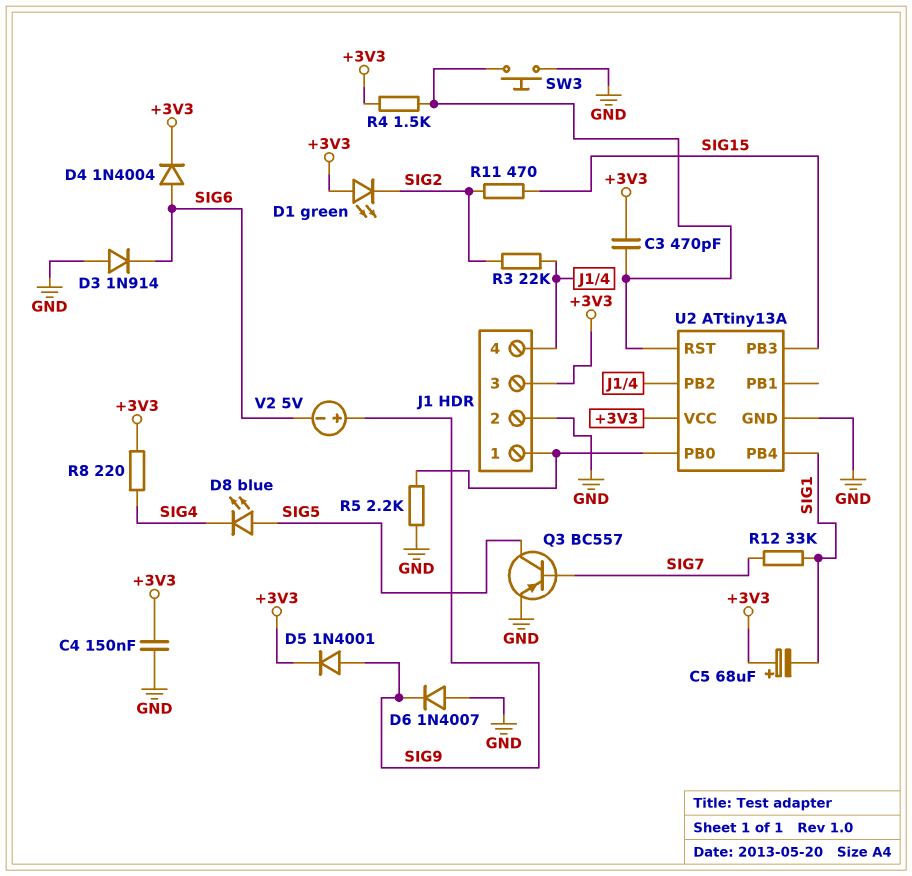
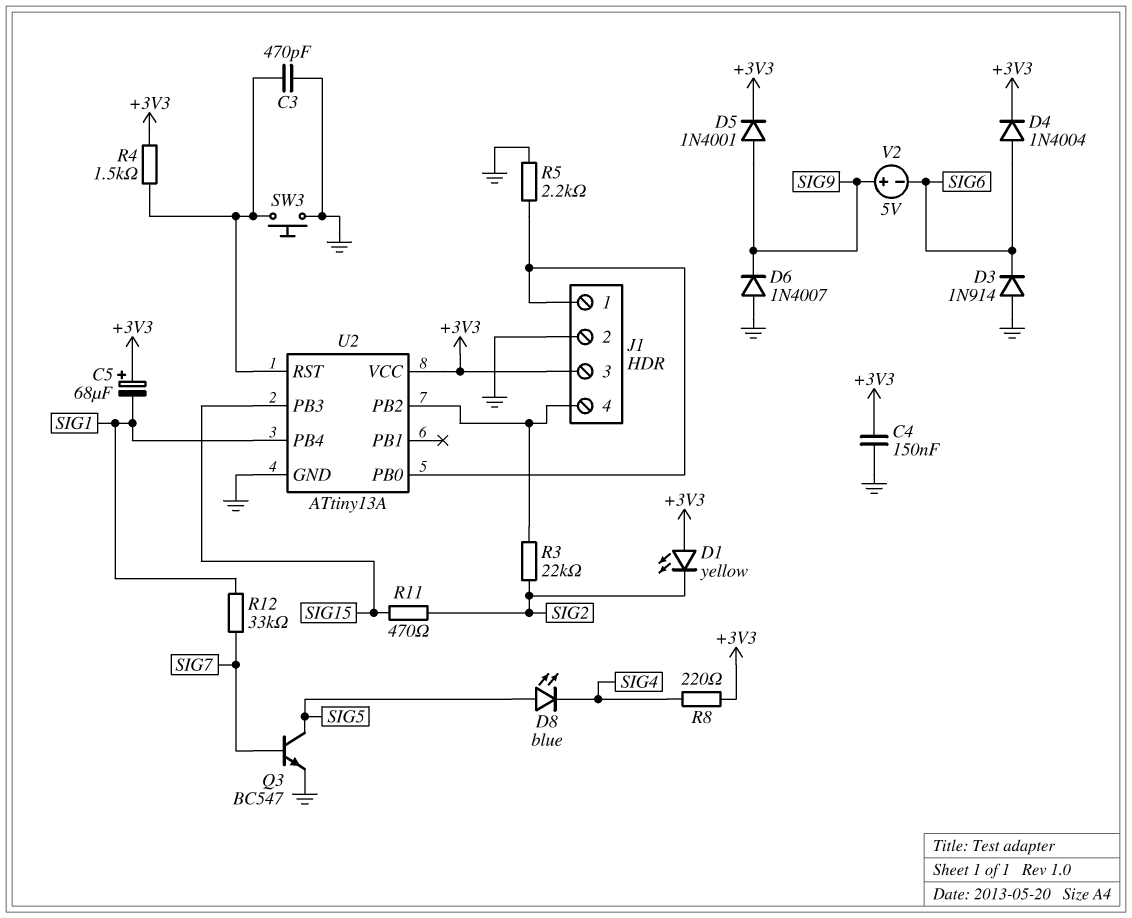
C3: 470pF (+3V3, U2/RST) -> 470pF (GND, U2/RST)
D1: LED green (A +3V3, K SIG2) -> LED yellow (A +3V3, K SIG2)
Q3: PNP BC557 (B SIG7, C SIG5, E GND) -> NPN BC547 (B SIG7, C SIG5, E GND)

